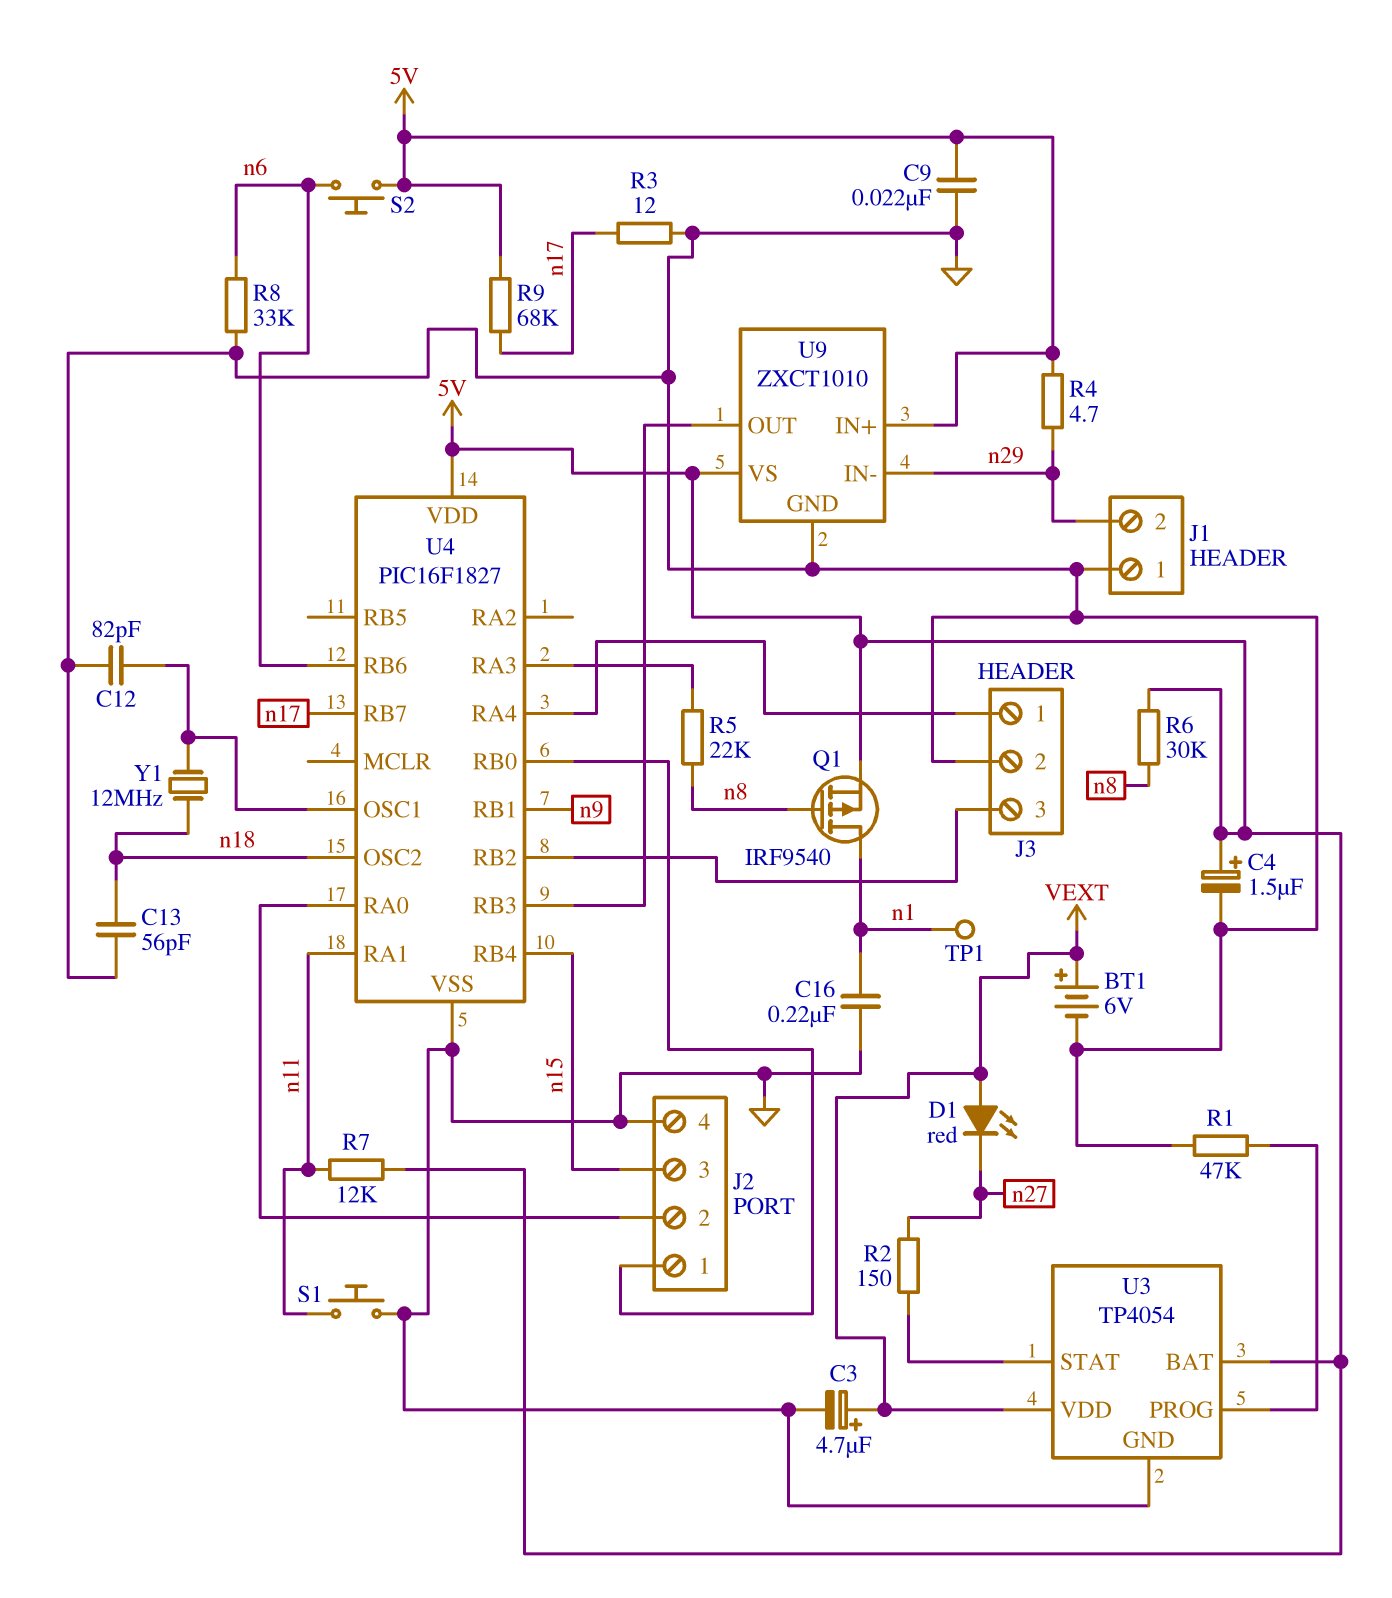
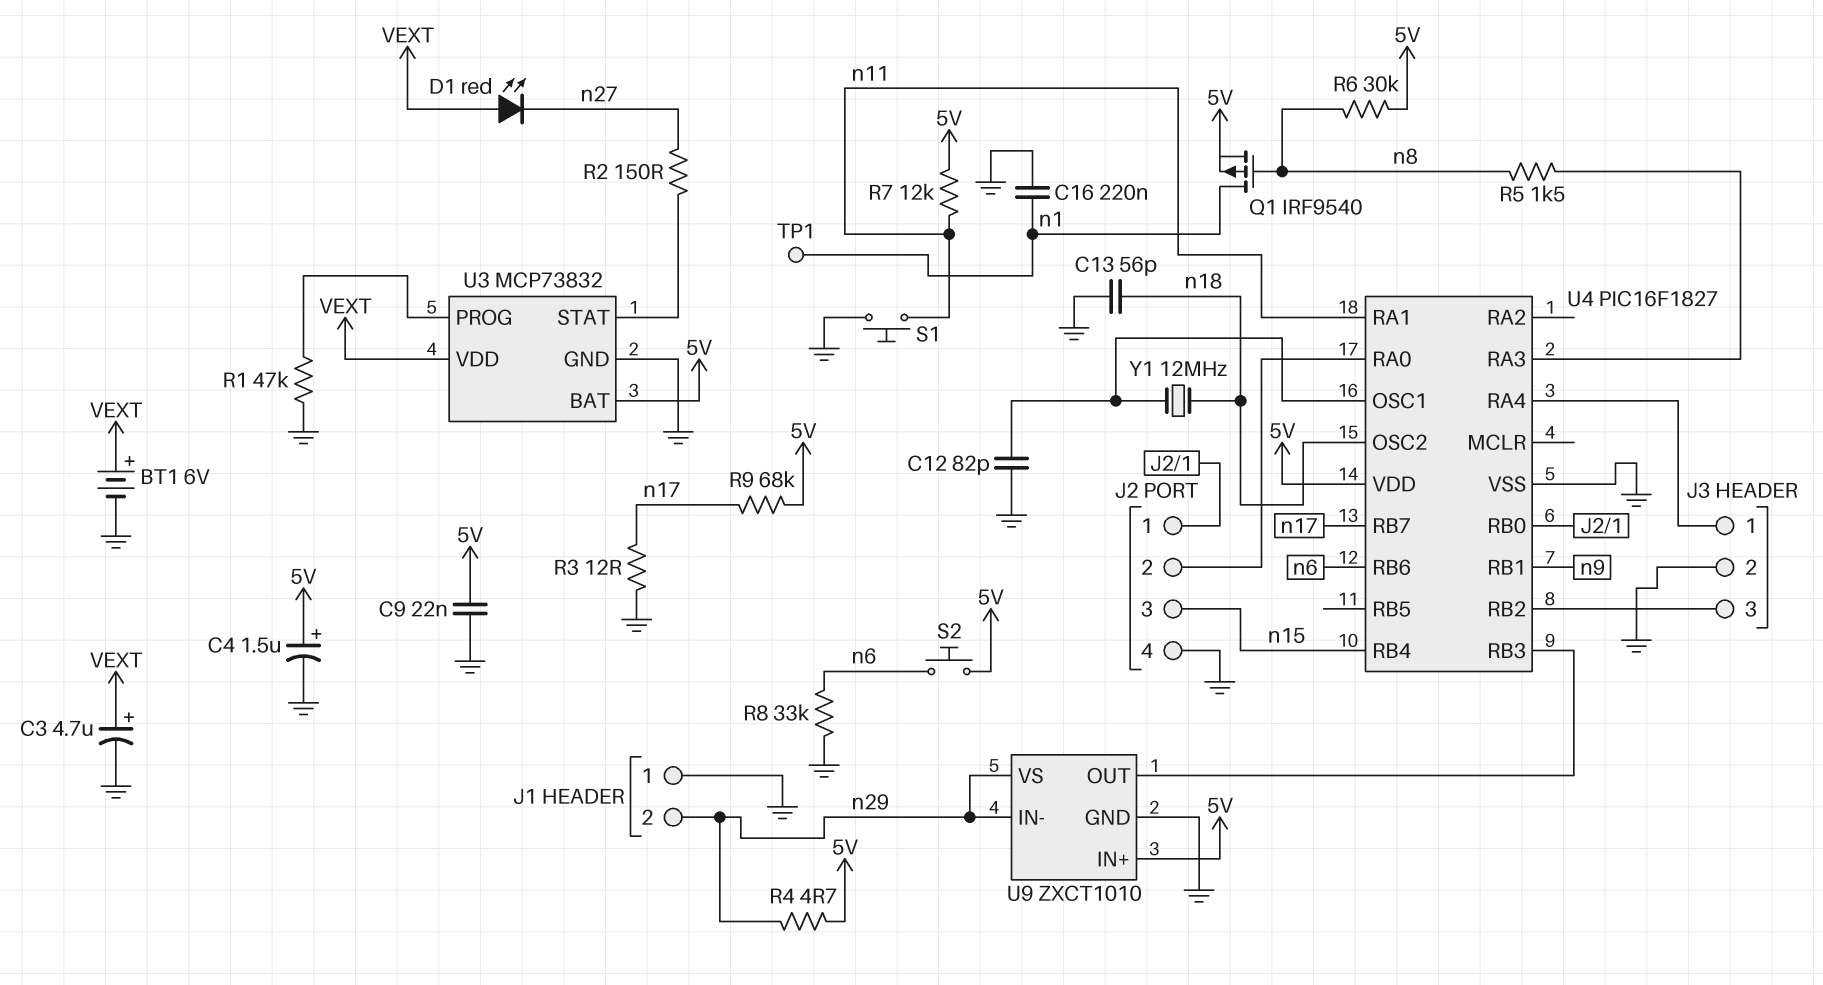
R5: 22k (U4/RA3, n8) -> 1.5k (U4/RA3, n8)
U3: TP4054 -> MCP73832
U9 pin VS: 5V -> n29

